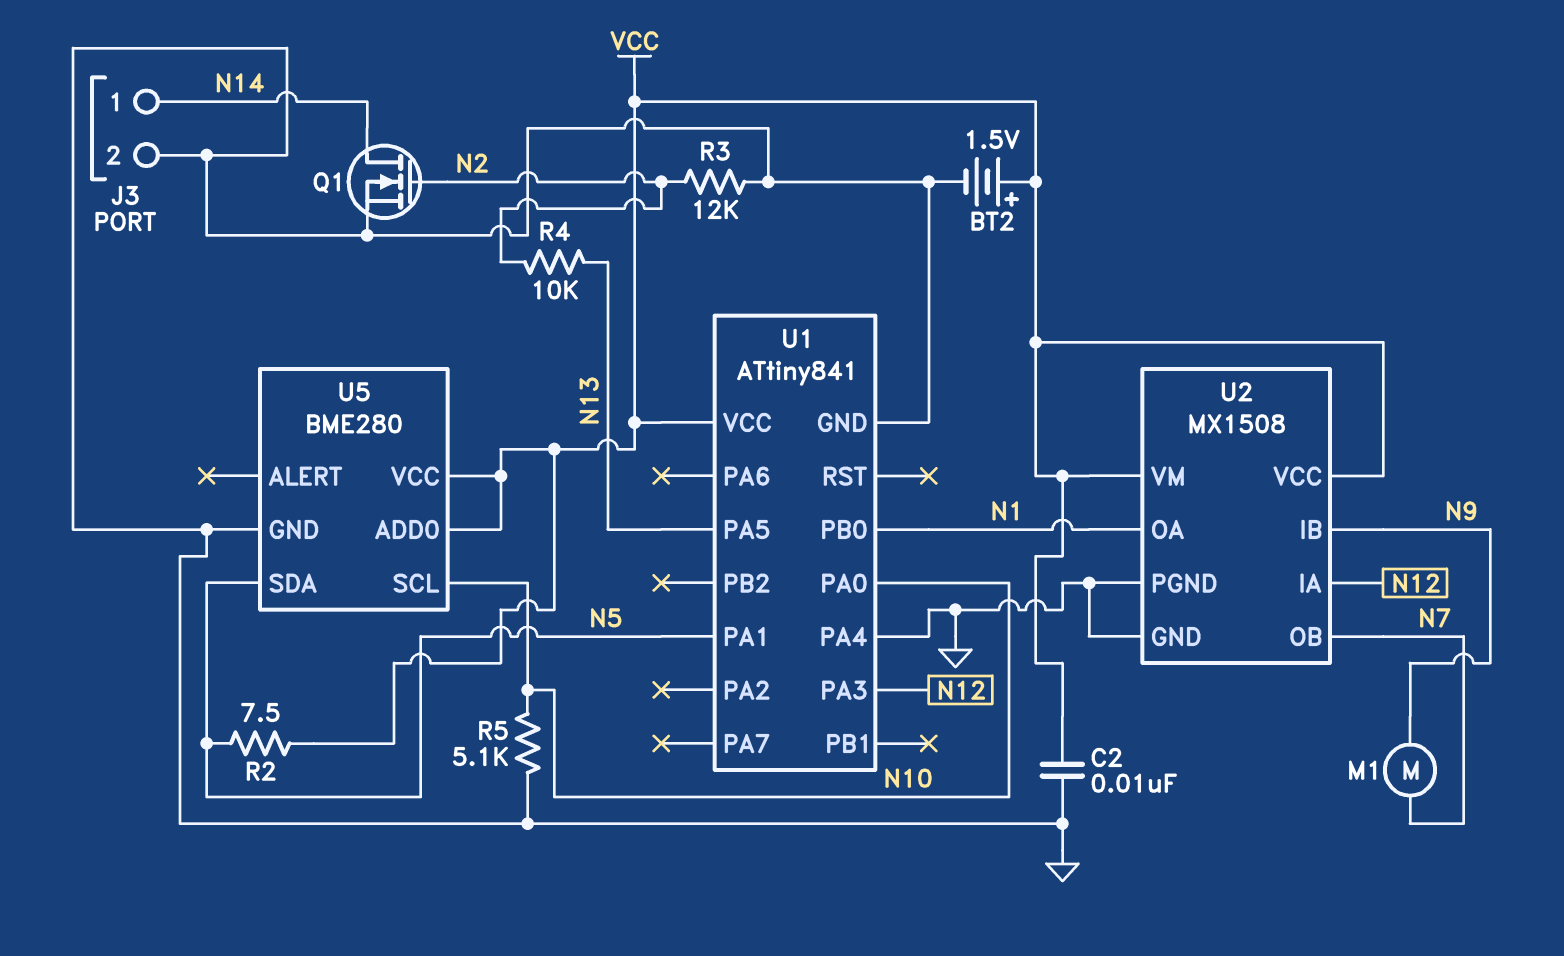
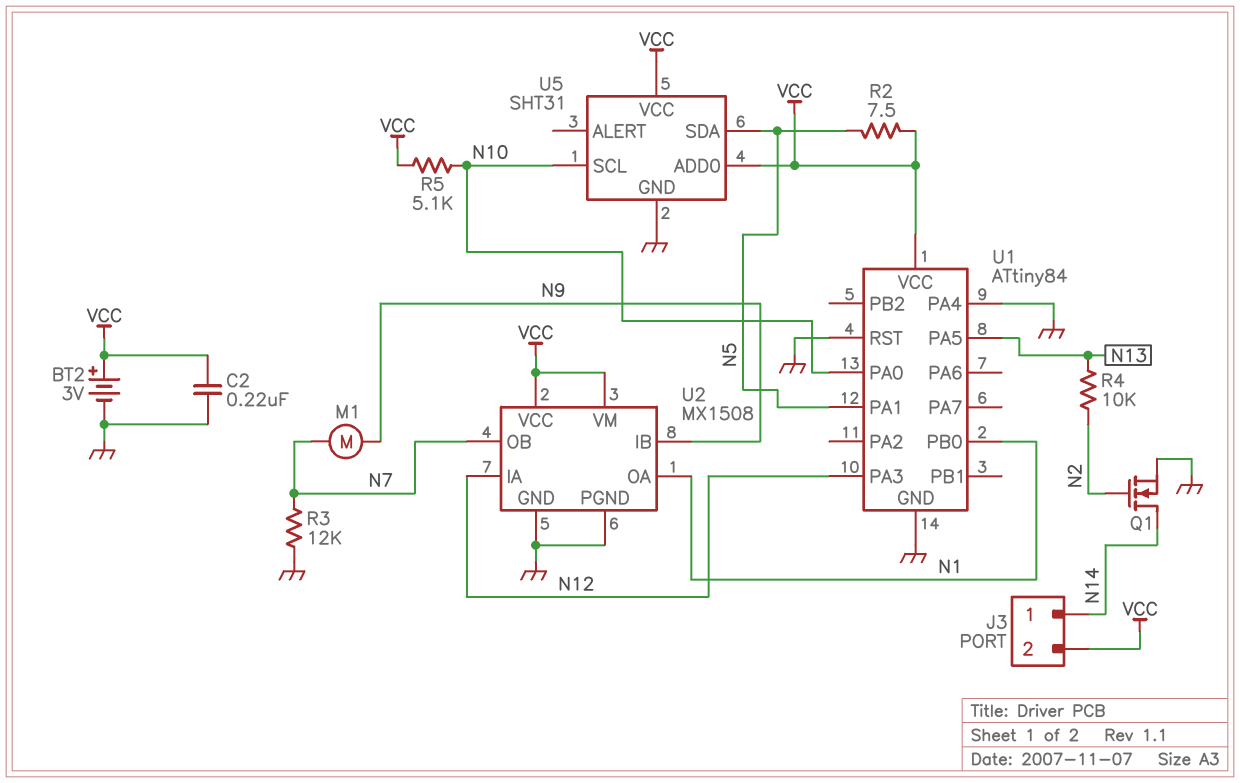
BT2: 1.5V (plus VCC, minus GND) -> 3V (plus VCC, minus GND)
C2: 10nF (GND, VCC) -> 220nF (GND, VCC)
J3 pin 2: GND -> VCC
R3: 12k (GND, N2) -> 12k (GND, N7)
R5: 5.1k (GND, N10) -> 5.1k (N10, VCC)
U1: ATtiny841 -> ATtiny84
U1 pin RST: none -> GND
U5: BME280 -> SHT31

